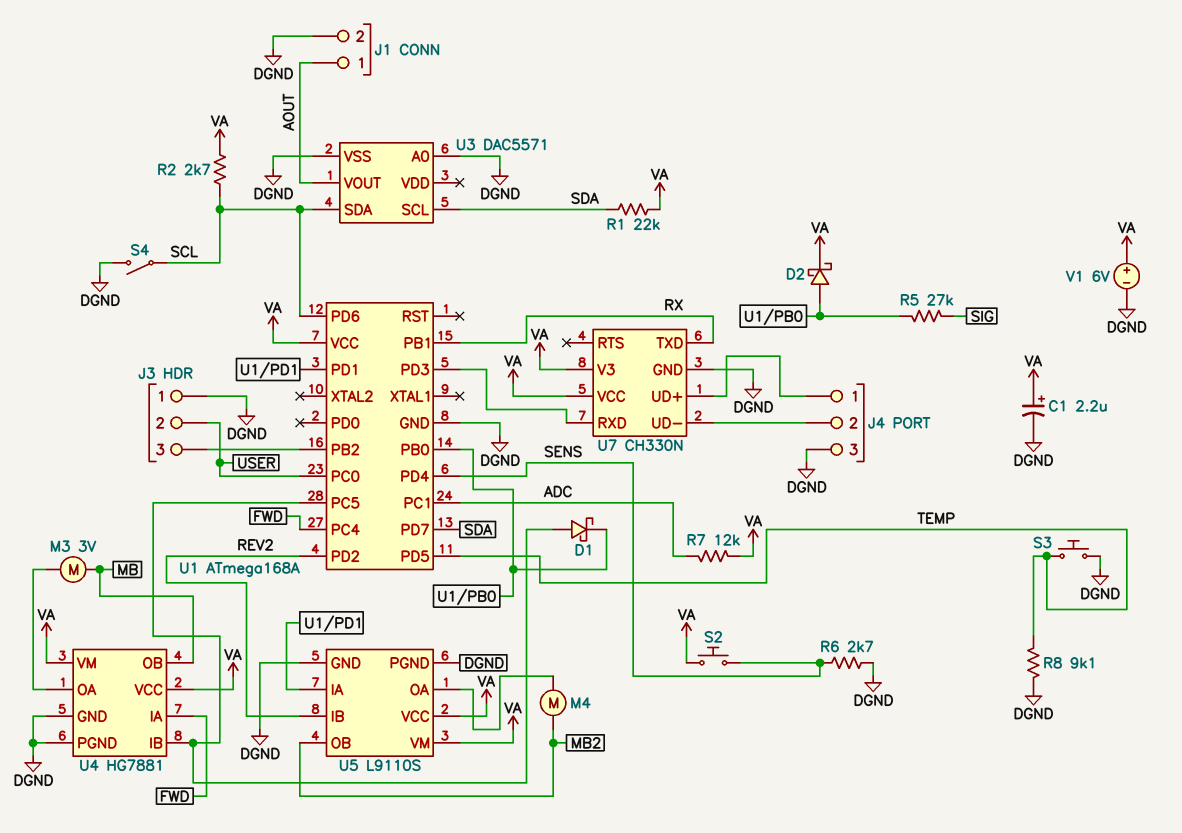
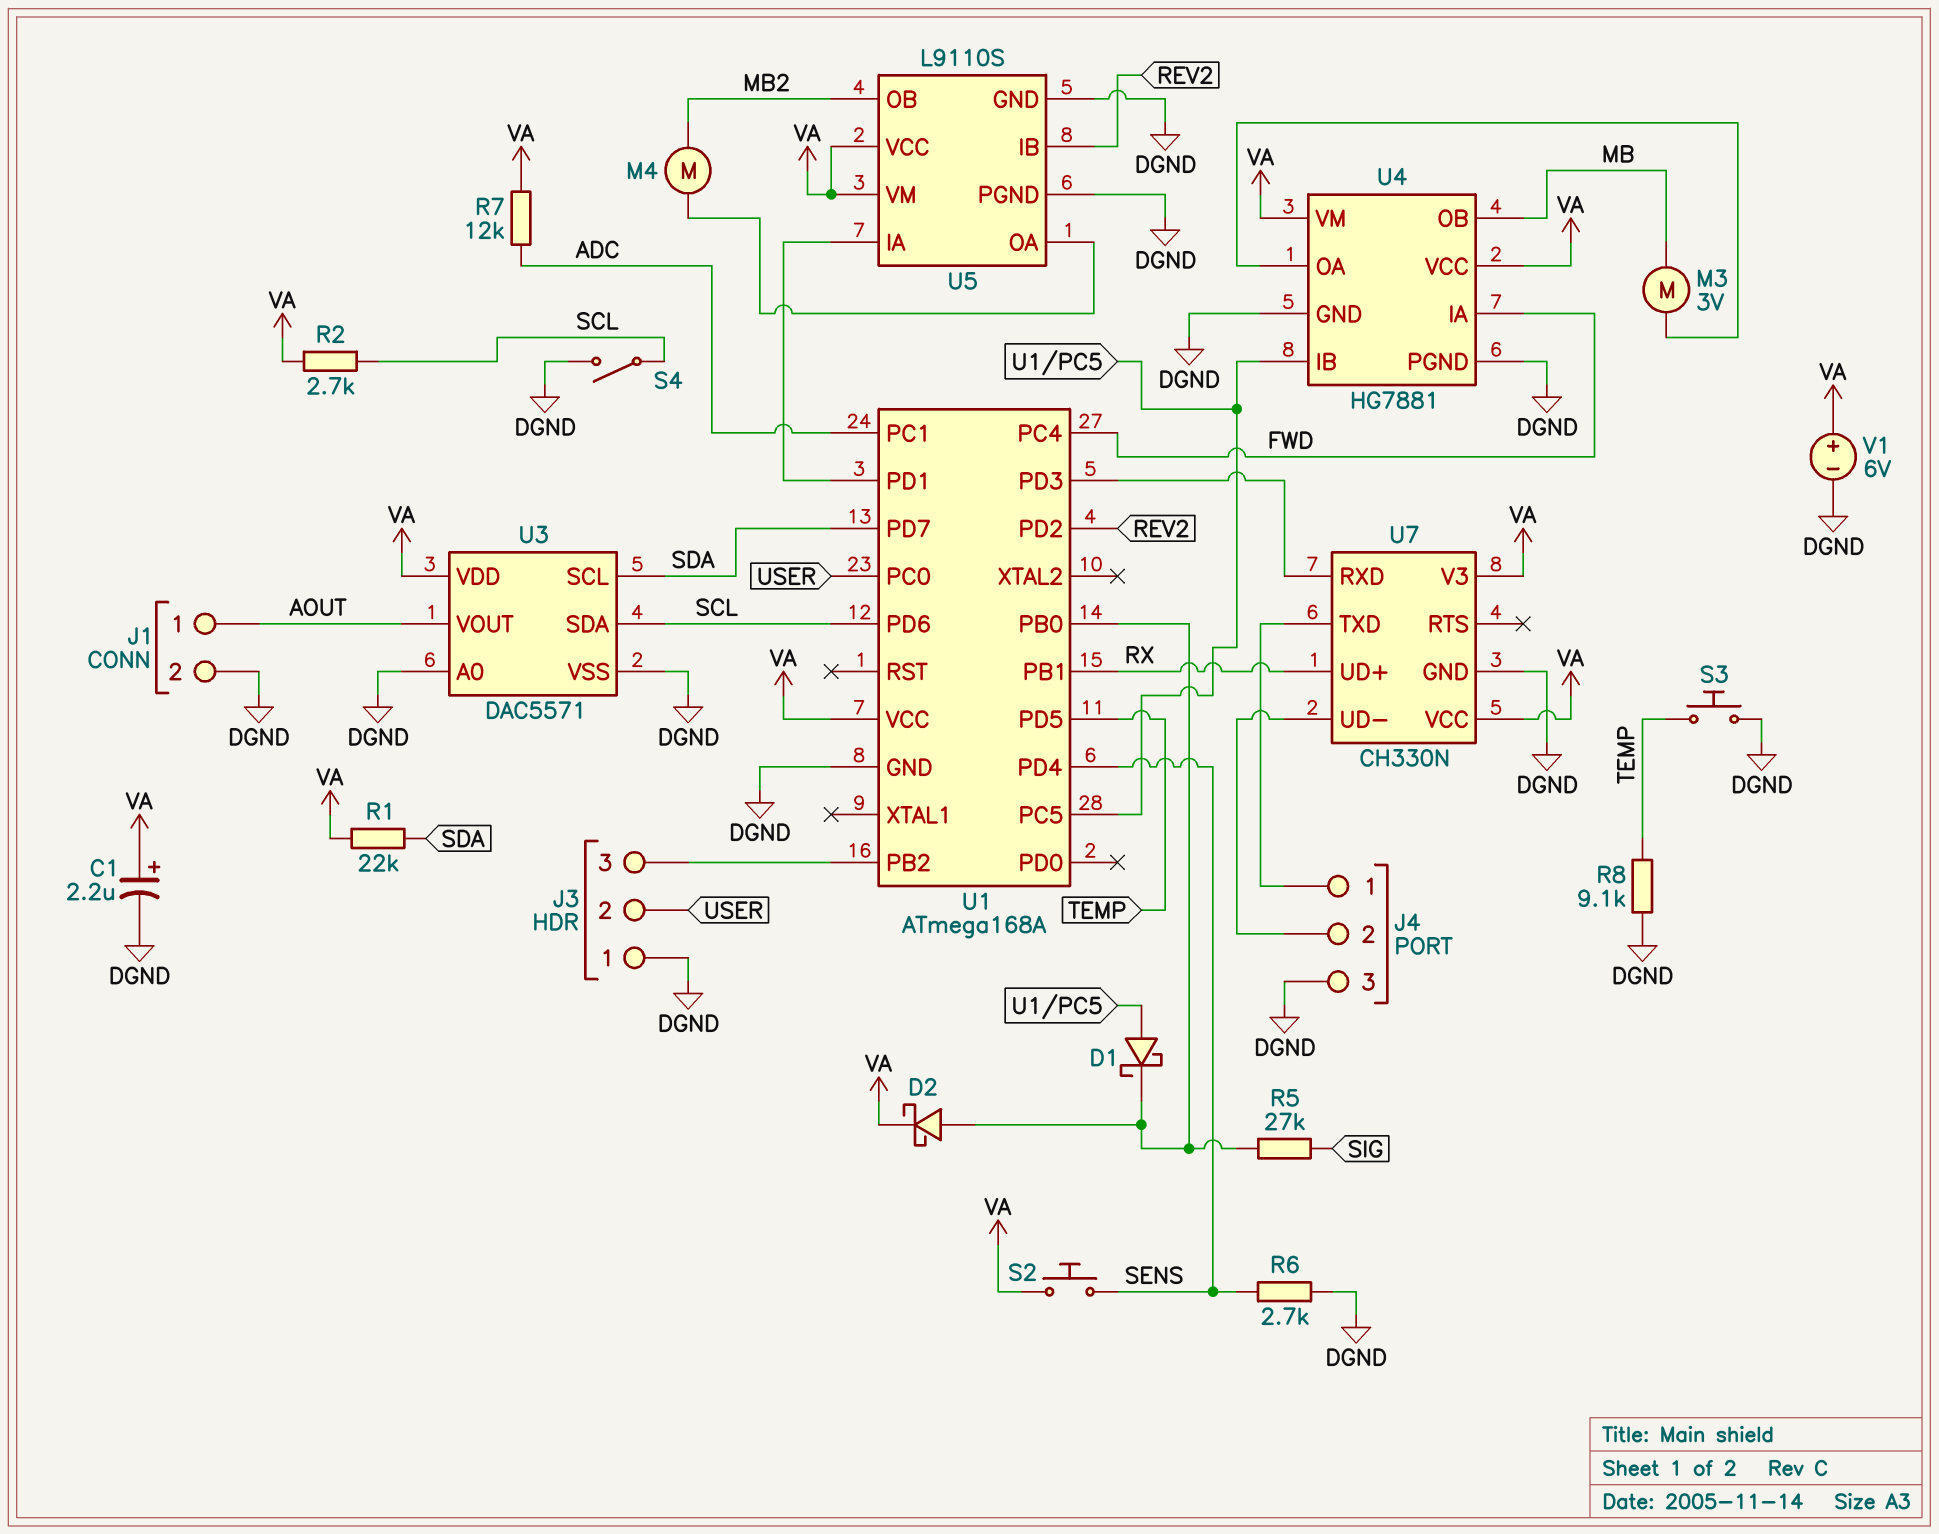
U3 pin VDD: none -> VA
U7 pin TXD: RX -> J4/1
U7 pin UD+: J4/1 -> RX

